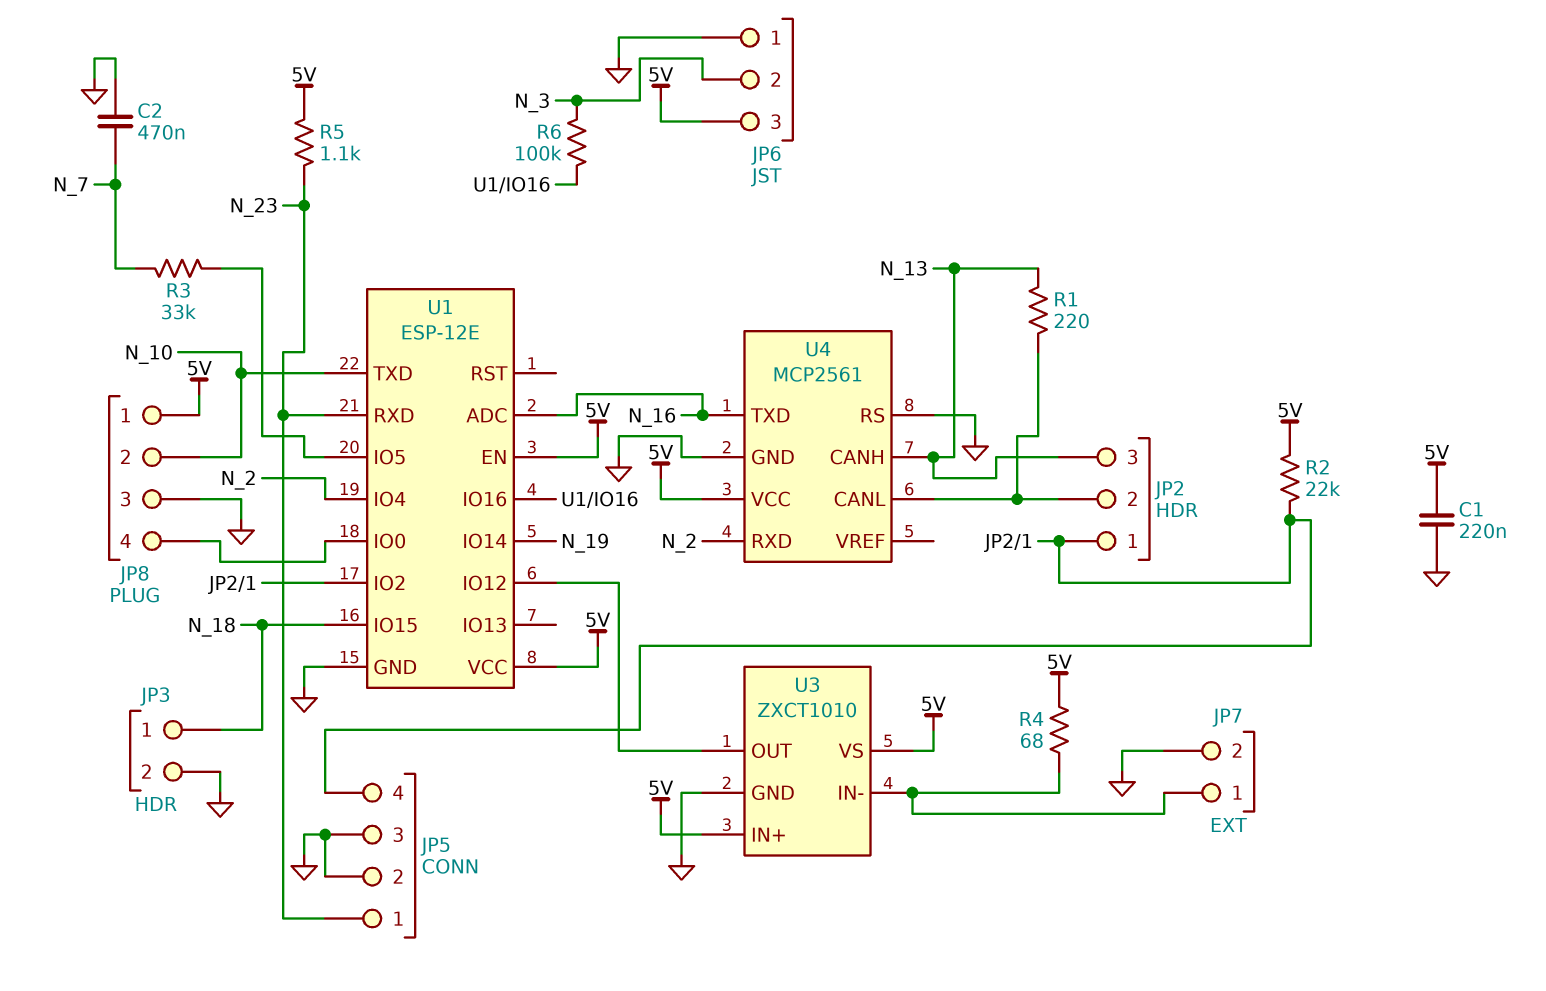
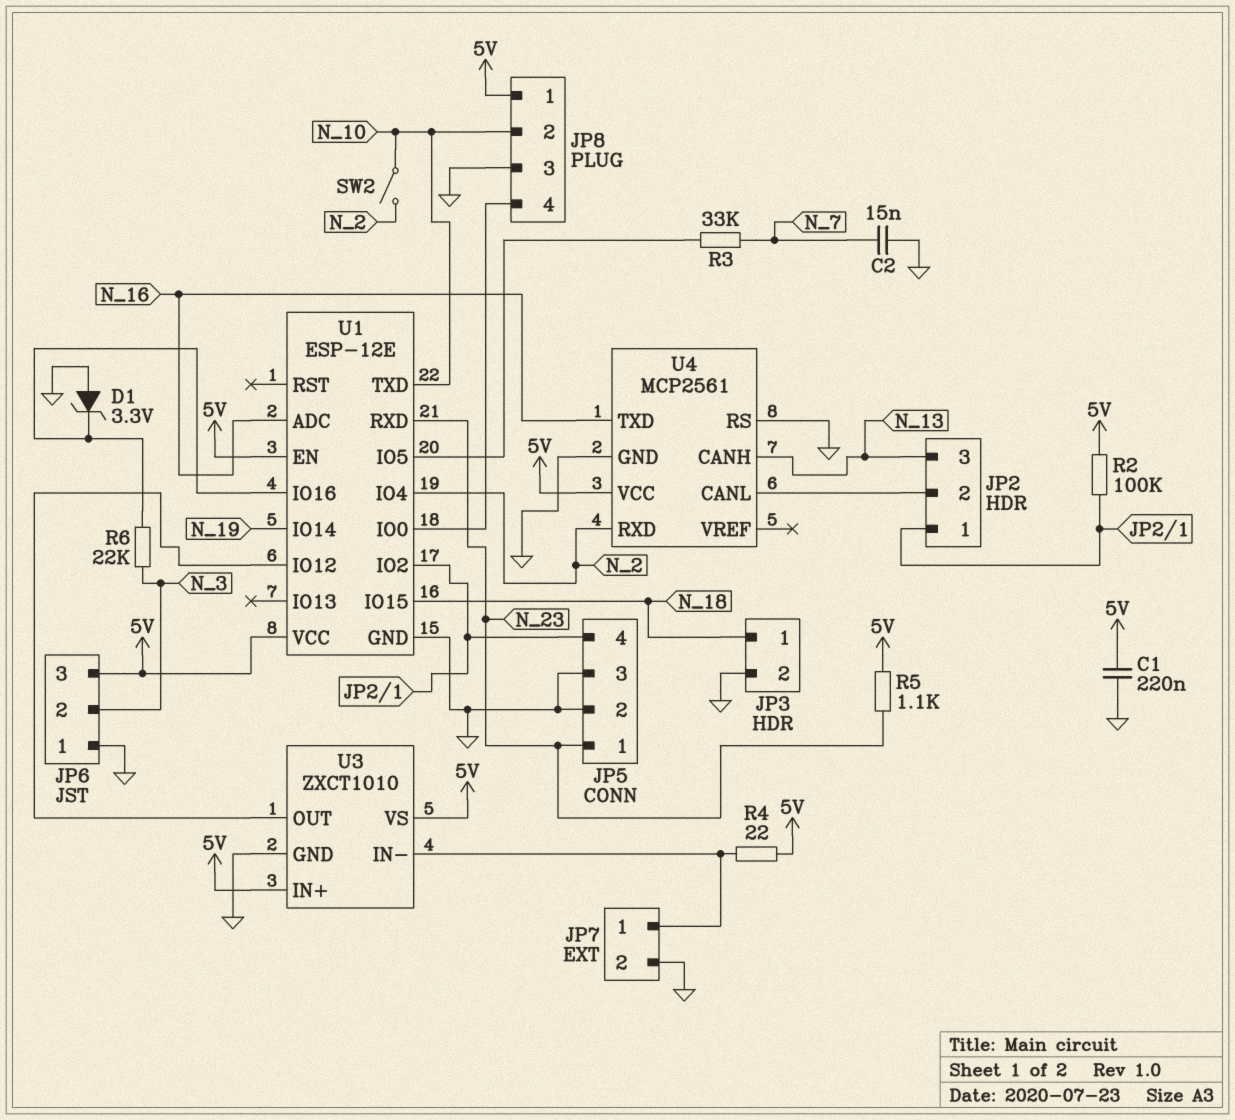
C2: 470nF (GND, N_7) -> 15nF (GND, N_7)
D1: none -> zener 3.3V (A GND, K U1/IO16)
R1: 220 (JP2/2, N_13) -> none
R2: 22k (5V, JP2/1) -> 100k (5V, JP2/1)
R4: 68 (5V, JP7/1) -> 22 (5V, JP7/1)
R6: 100k (N_3, U1/IO16) -> 22k (N_3, U1/IO16)
SW2: none -> switch (N_2, N_10)

